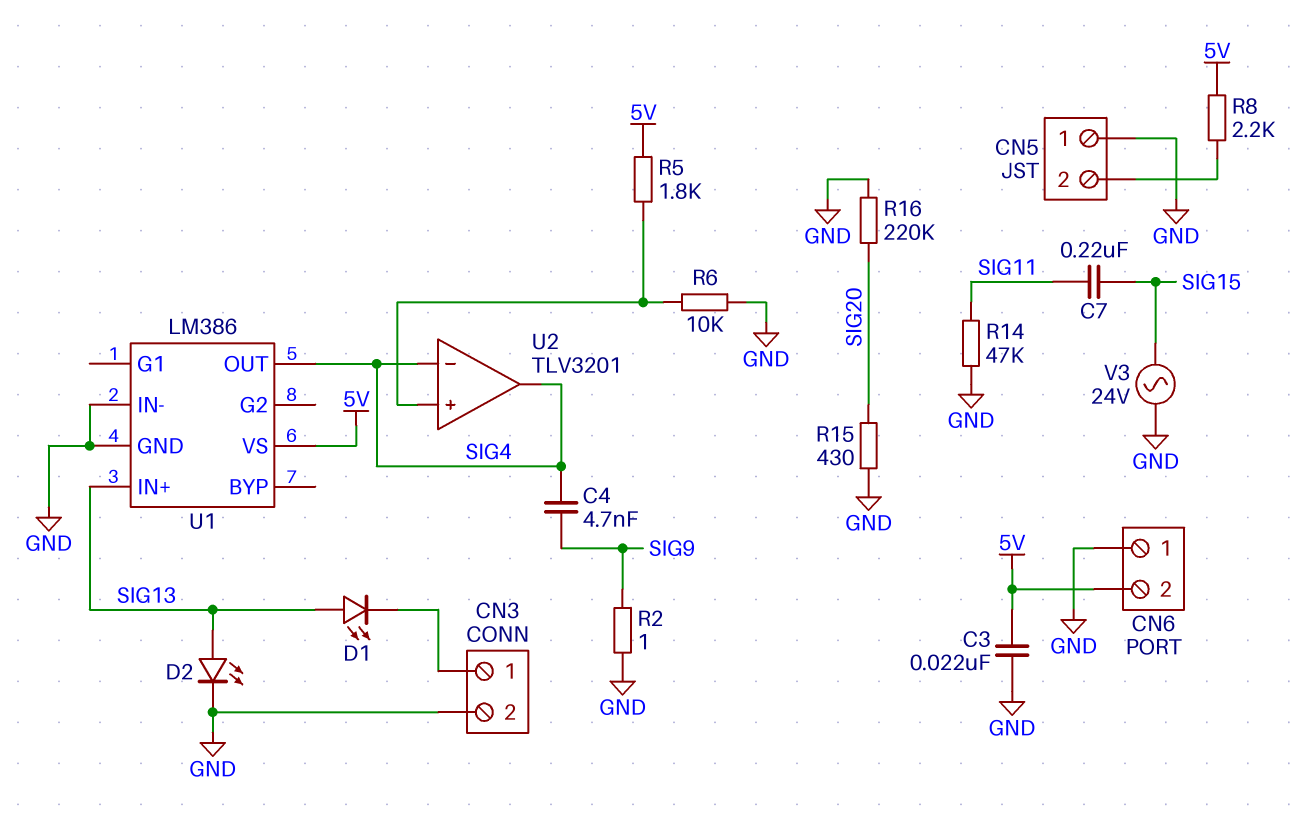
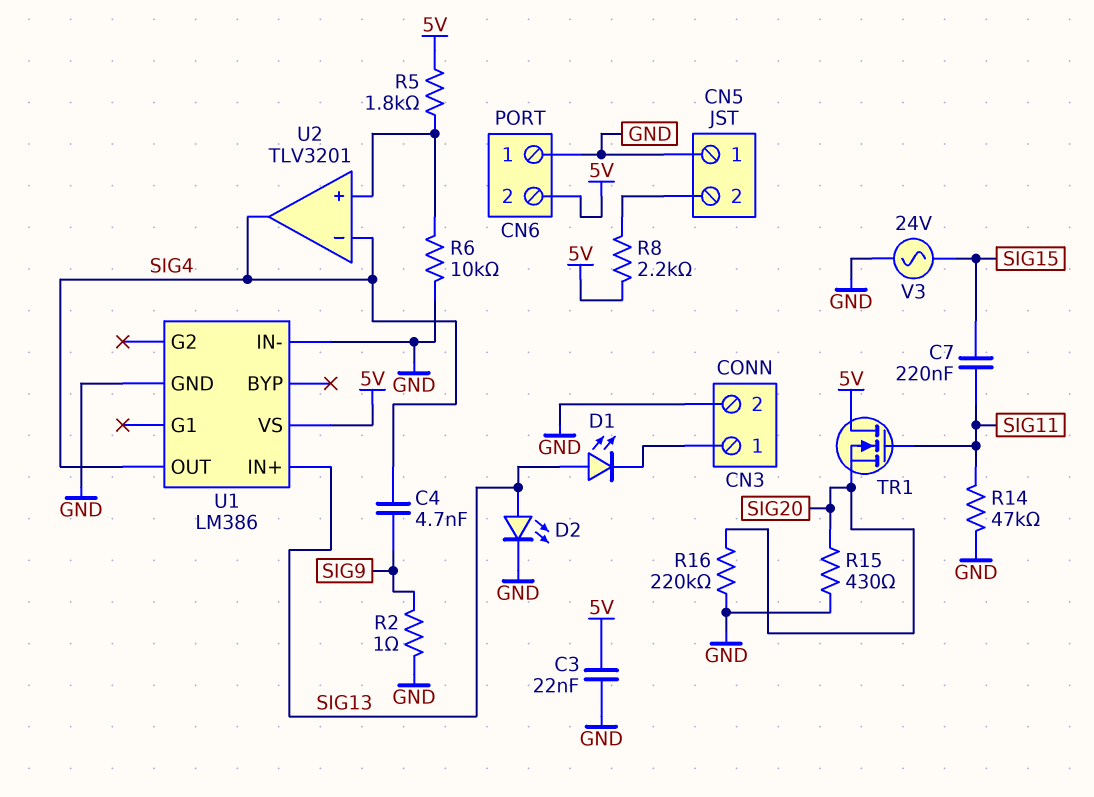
TR1: none -> NMOS (G SIG11, D 5V, S SIG20)

